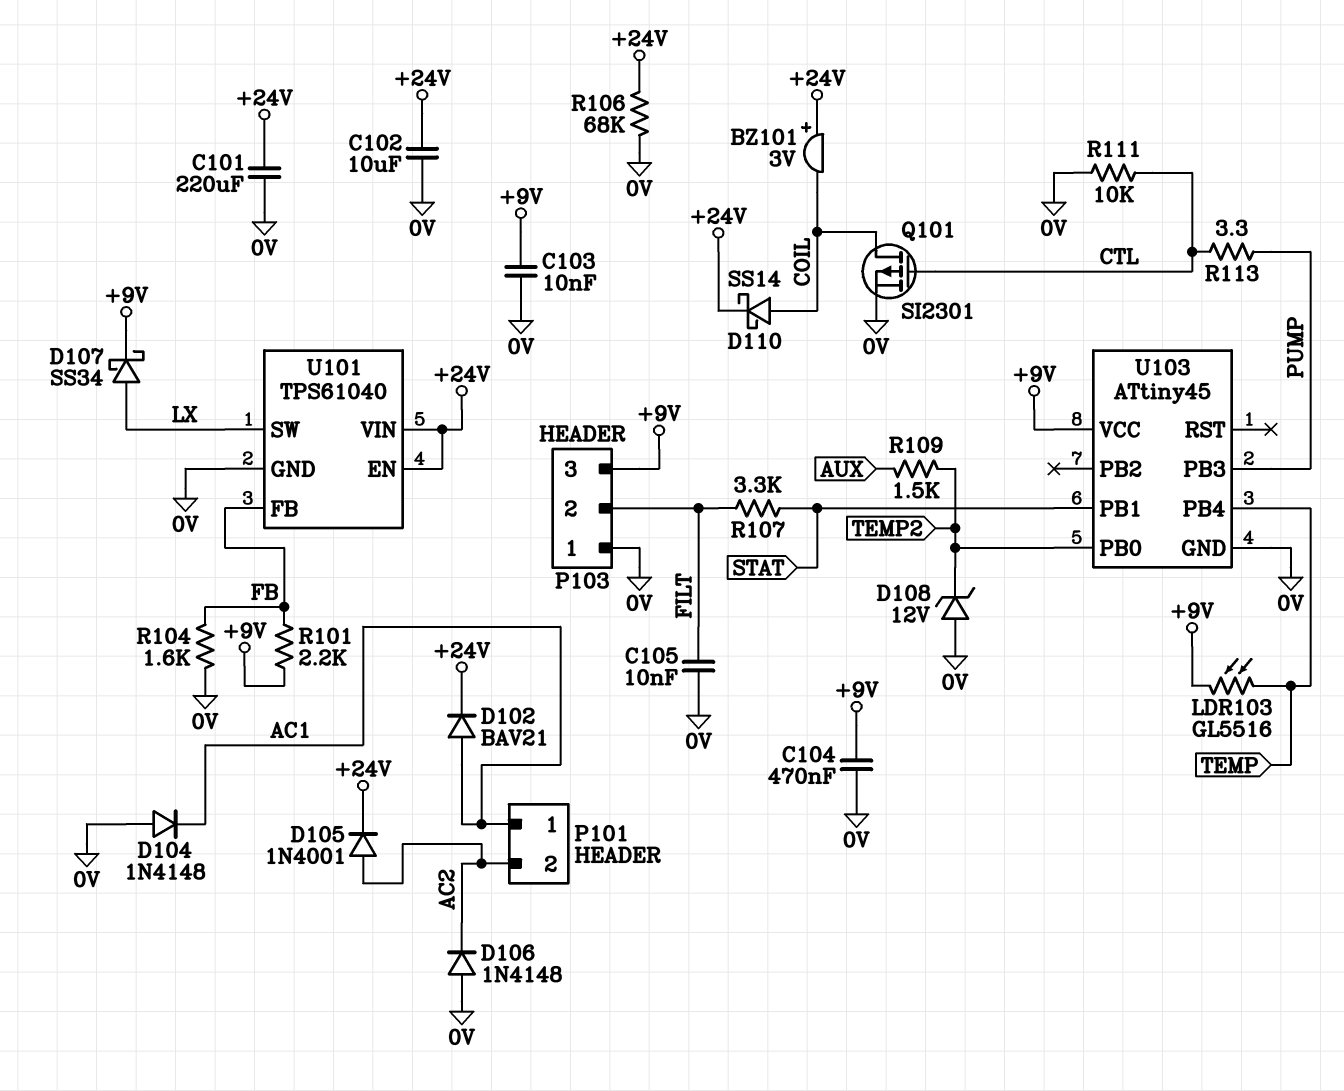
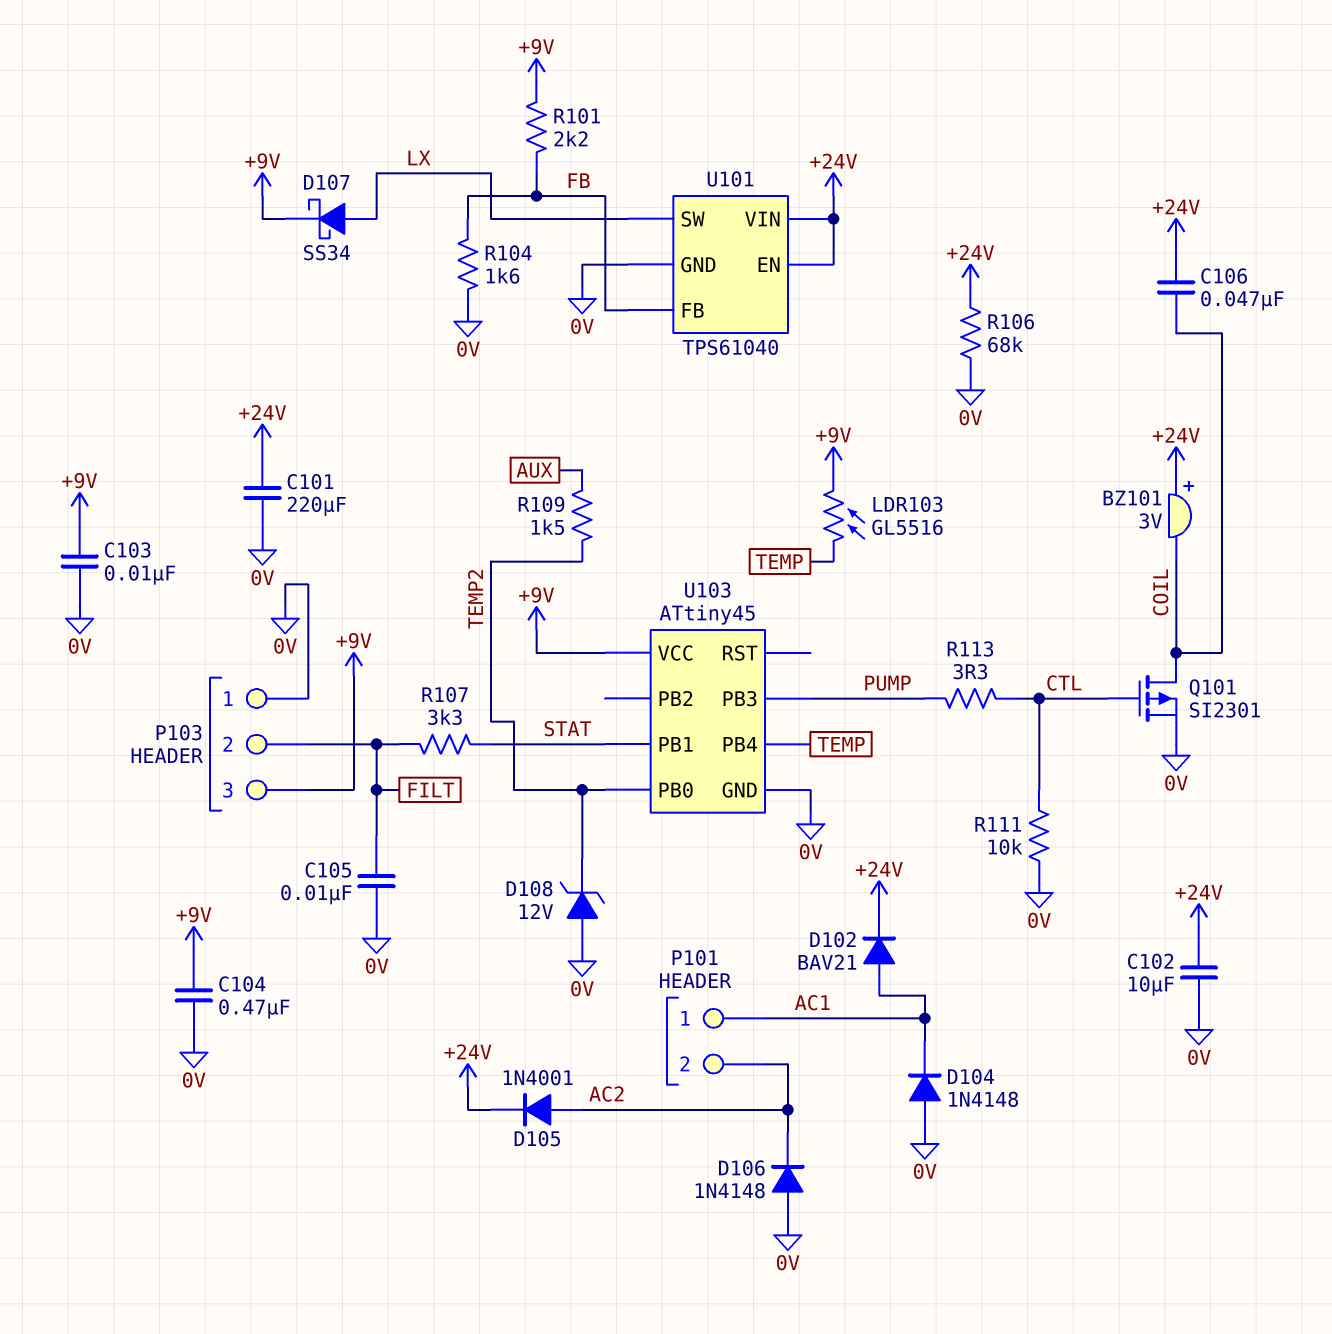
C106: none -> 47nF (+24V, COIL)
D110: schottky SS14 (A COIL, K +24V) -> none

